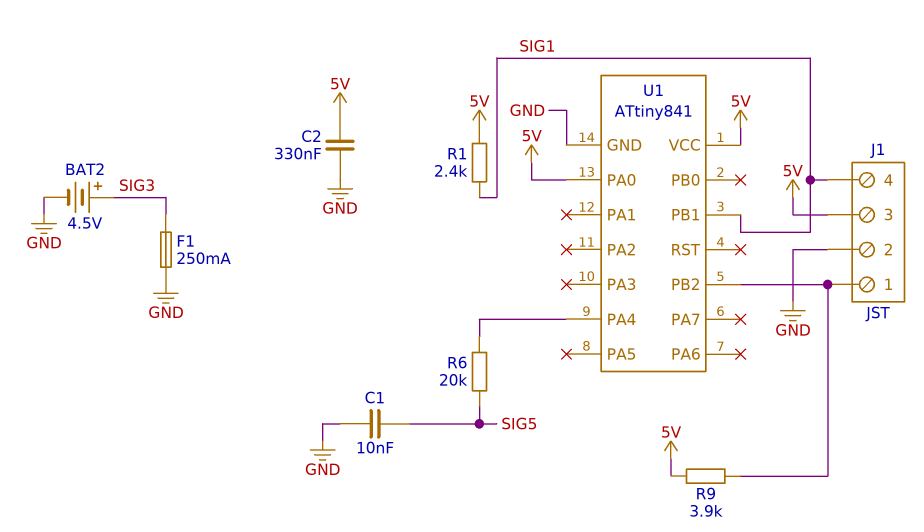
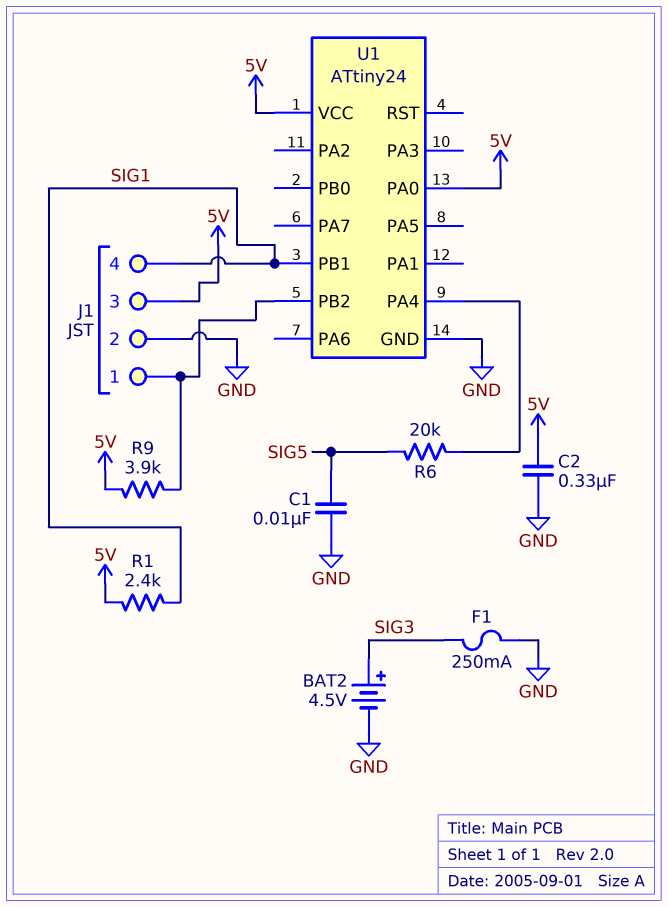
U1: ATtiny841 -> ATtiny24

